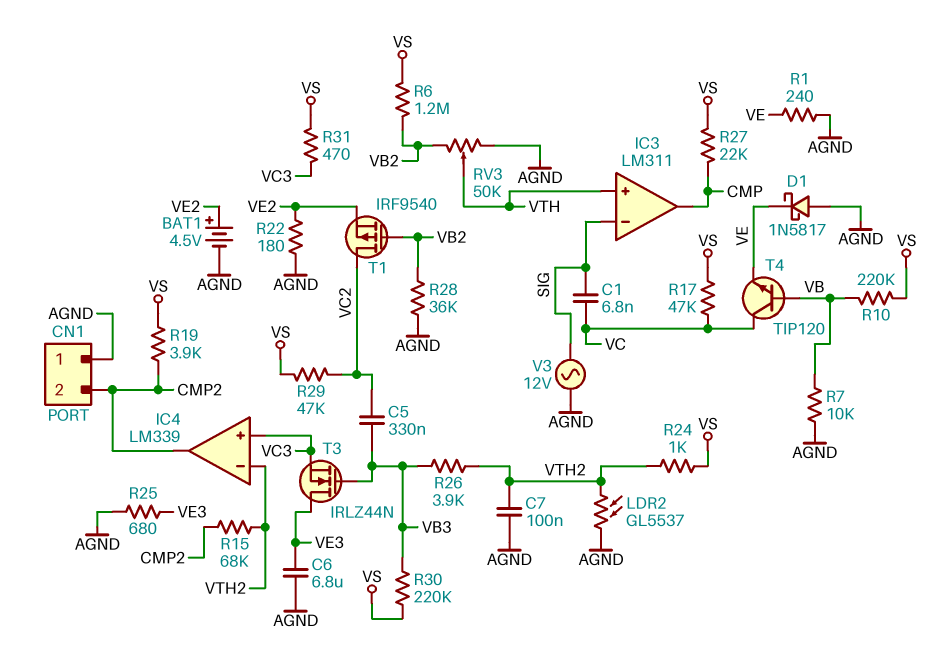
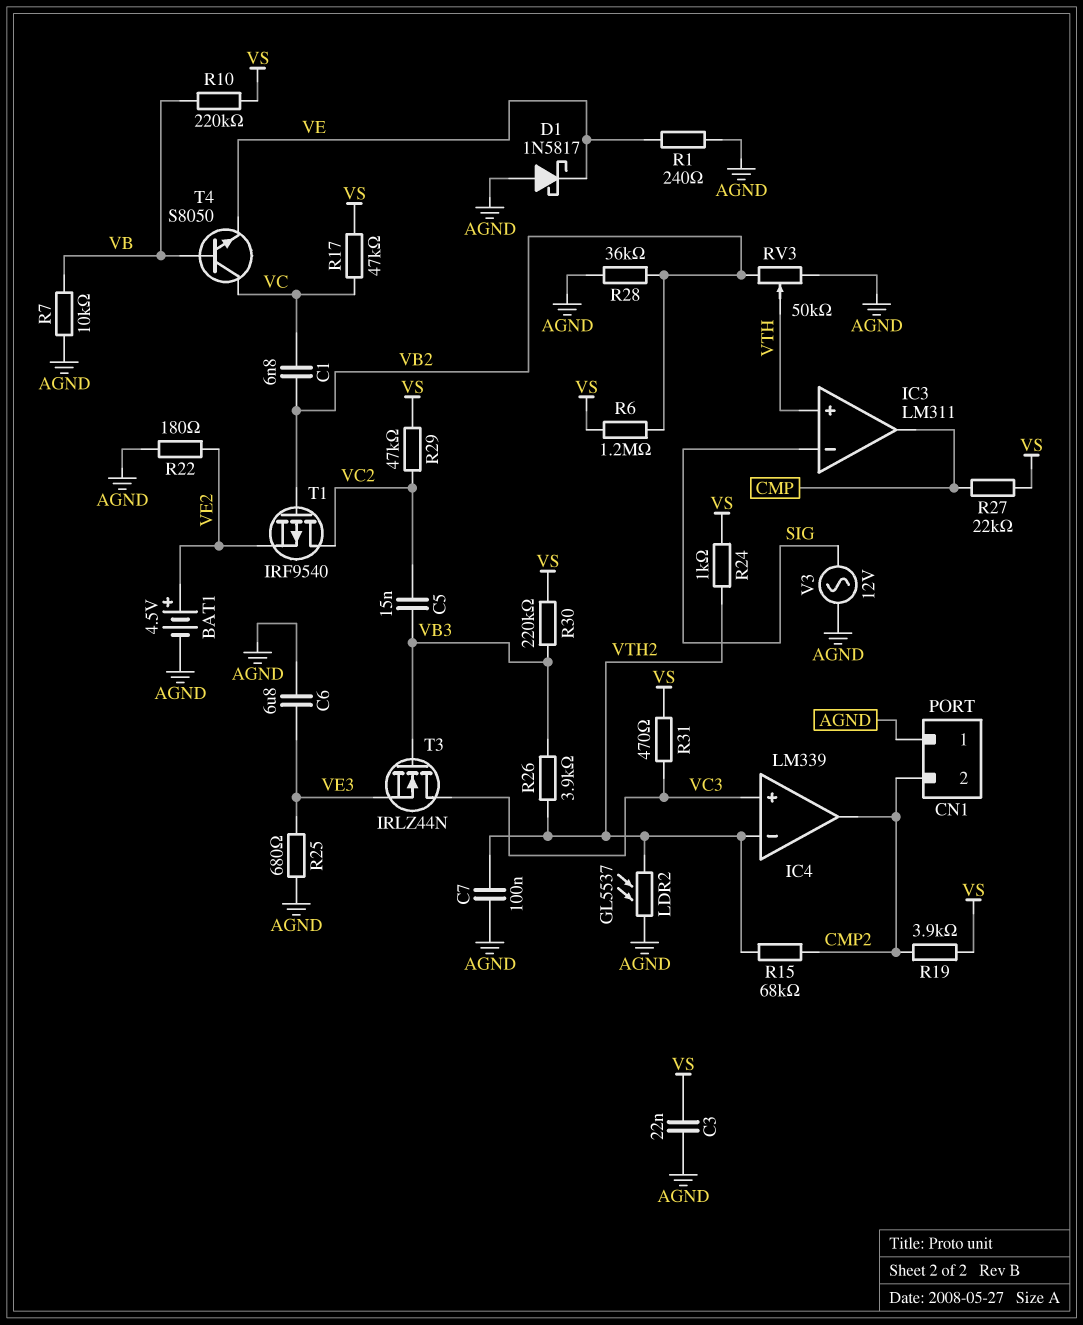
C1: 6.8nF (SIG, VC) -> 6.8nF (VB2, VC)
C3: none -> 22nF (AGND, VS)
C5: 330nF (VB3, VC2) -> 15nF (VB3, VC2)
T3: NMOS IRLZ44N (G VB3, D VE3, S VC3) -> NMOS IRLZ44N (G VB3, D VC3, S VE3)
T4: NPN TIP120 (B VB, C VC, E VE) -> NPN S8050 (B VB, C VC, E VE)

